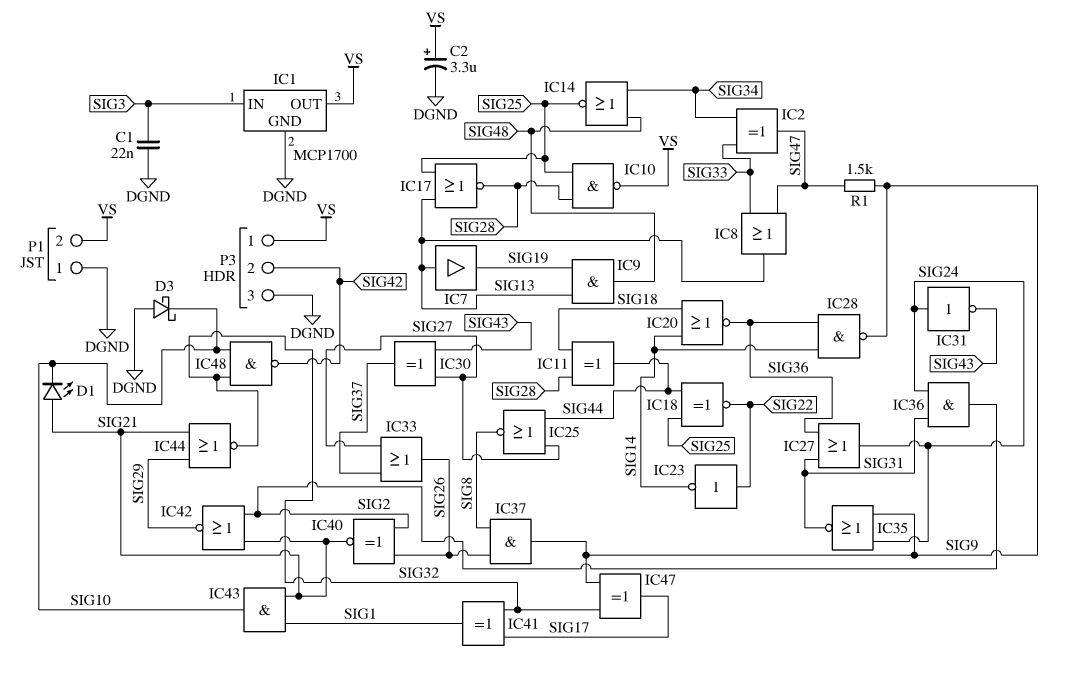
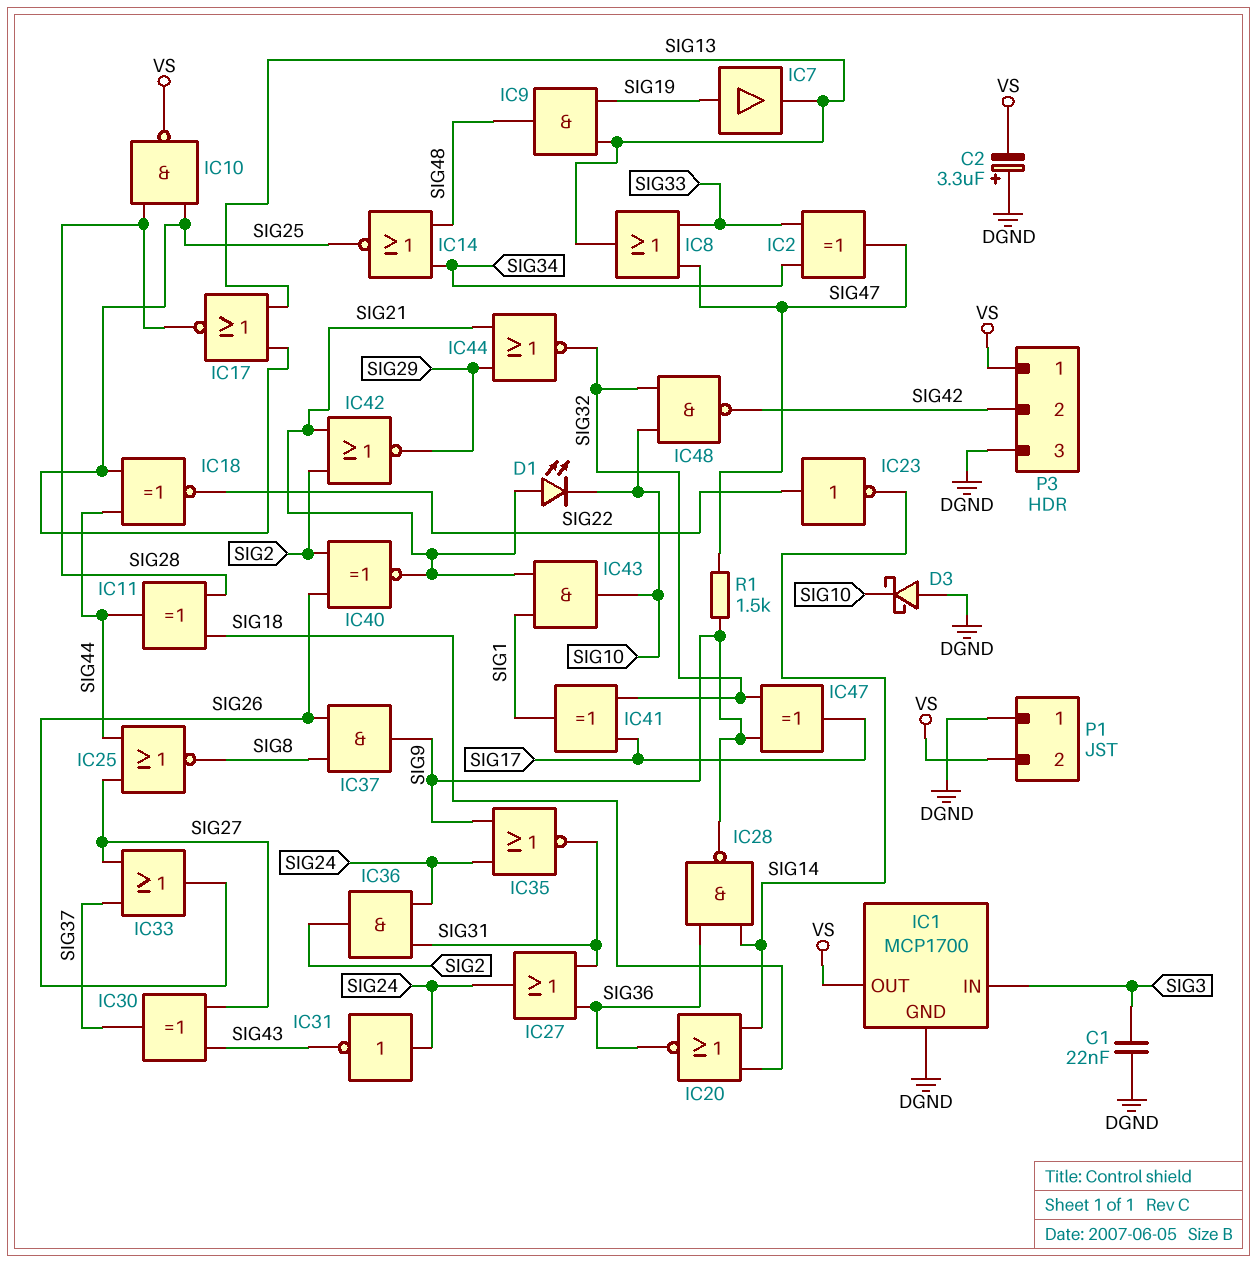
C2: 3.3uF (plus VS, minus DGND) -> 3.3uF (plus DGND, minus VS)
IC7: buffer (in SIG13, out SIG19) -> buffer (in SIG19, out SIG13)

